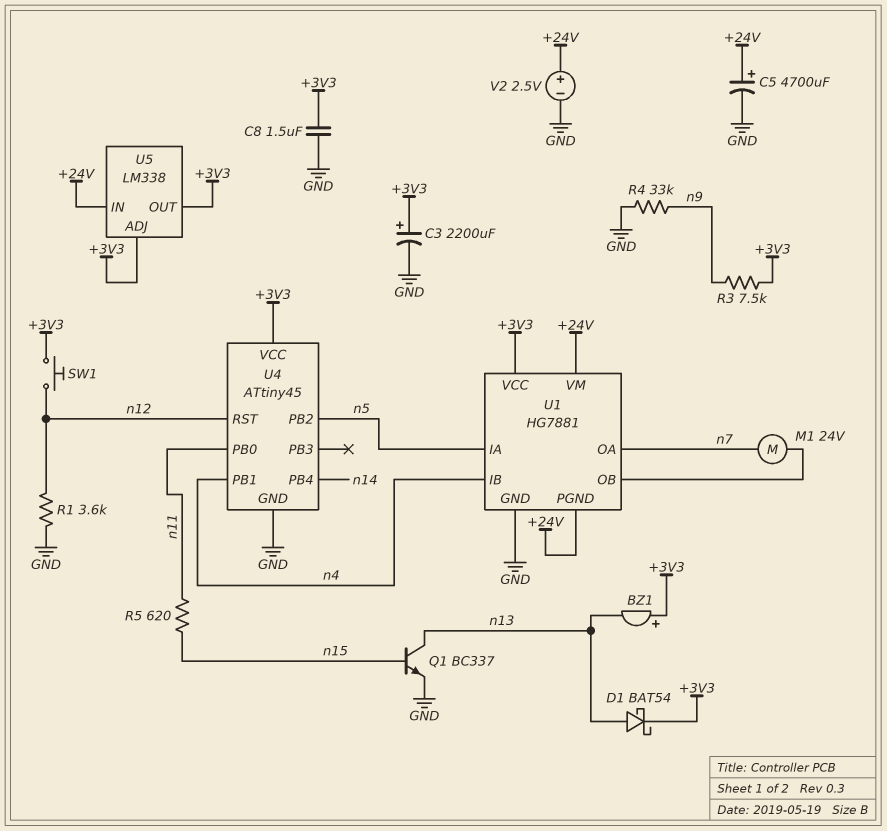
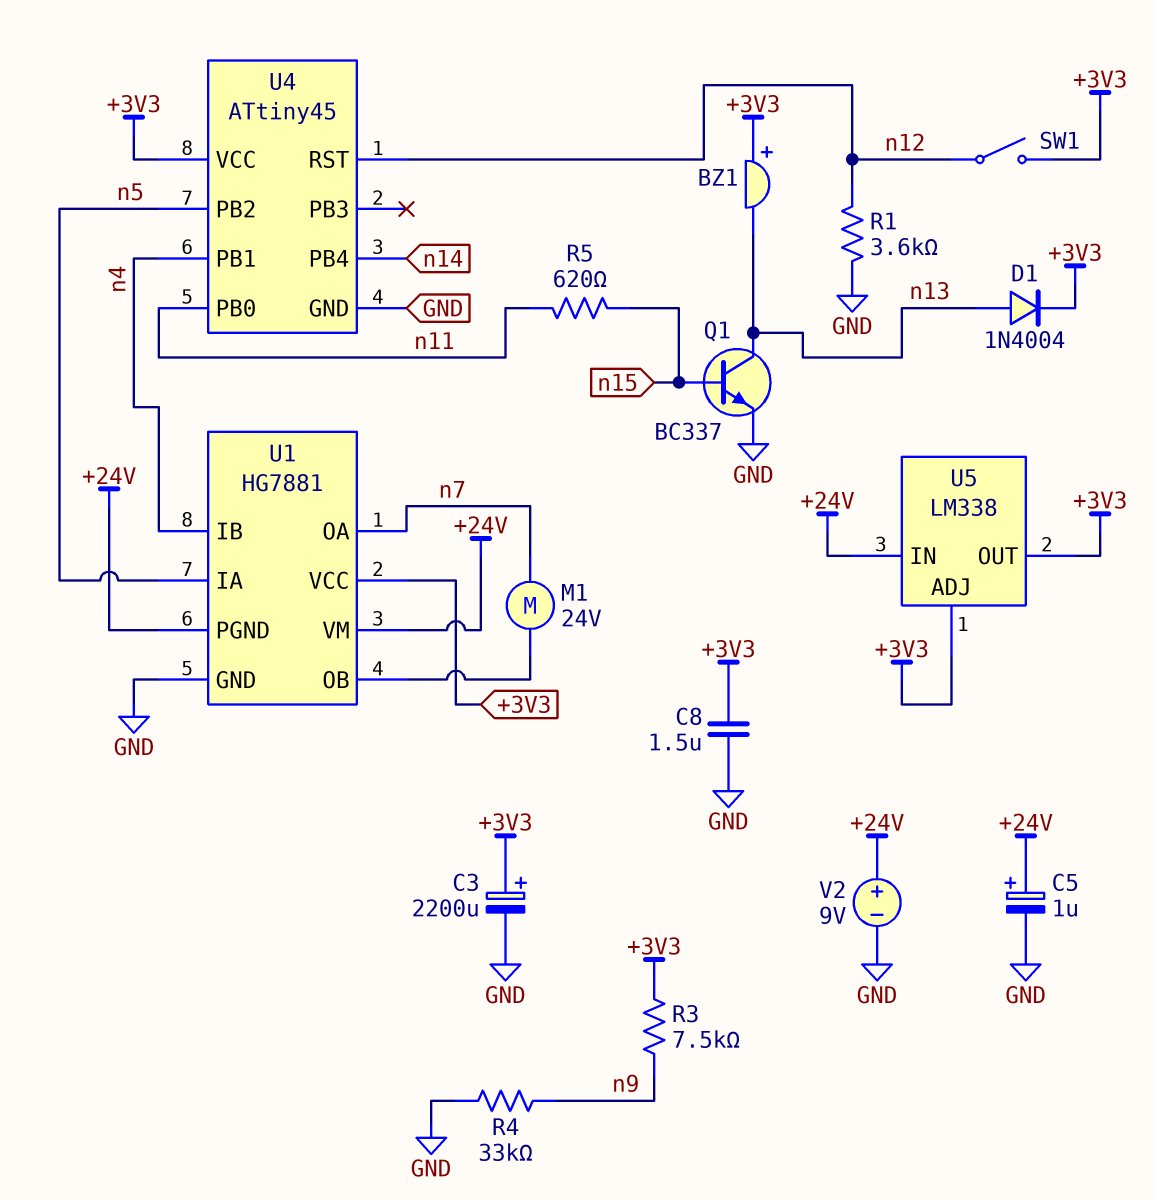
C5: 4700uF (plus +24V, minus GND) -> 1uF (plus +24V, minus GND)
D1: schottky BAT54 (A n13, K +3V3) -> diode 1N4004 (A n13, K +3V3)
SW1: button (+3V3, n12) -> switch (+3V3, n12)
V2: 2.5V (plus +24V, minus GND) -> 9V (plus +24V, minus GND)

